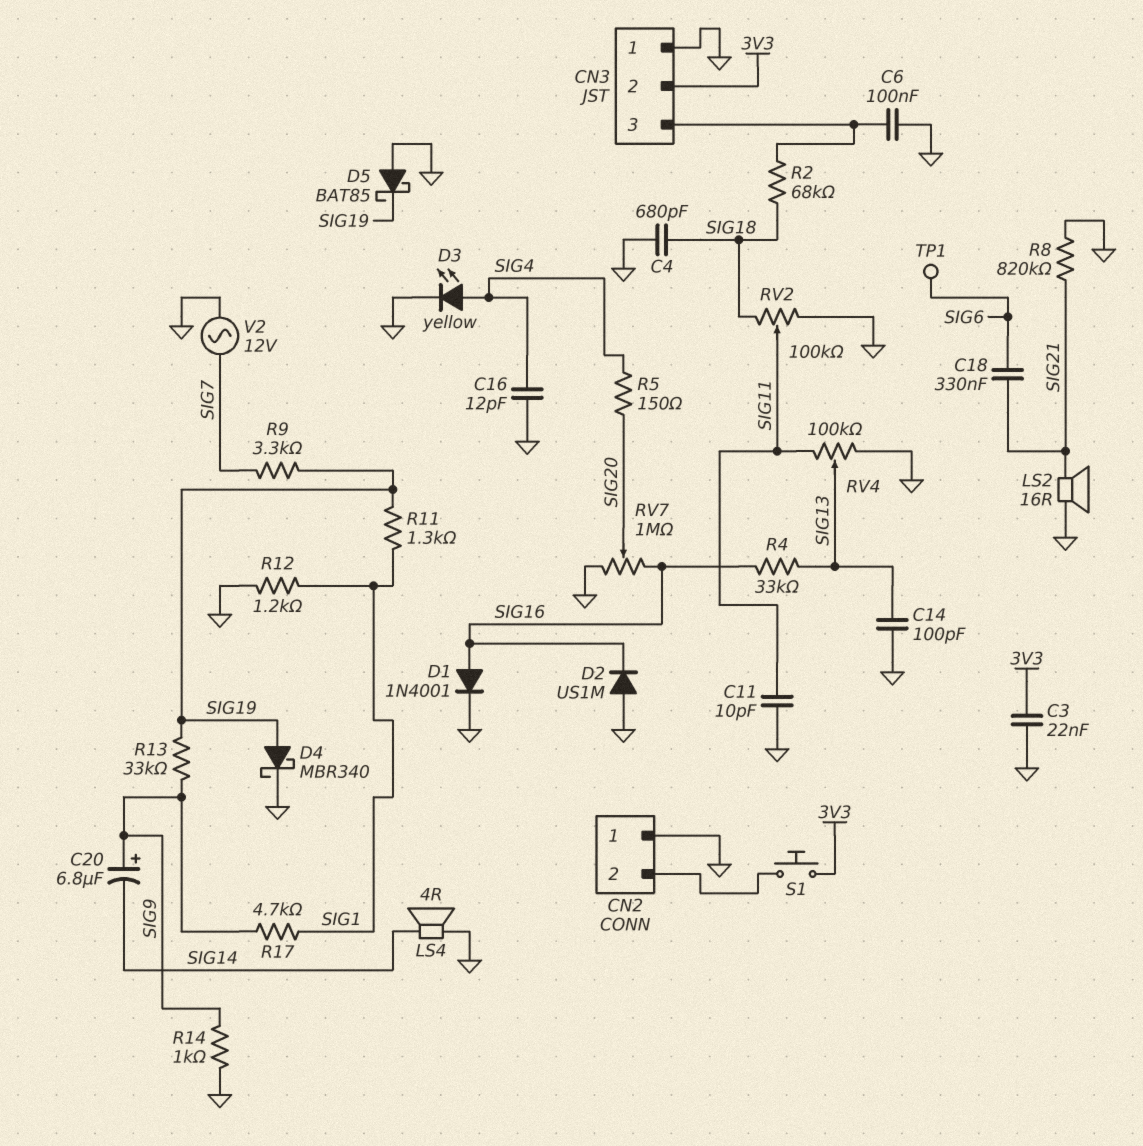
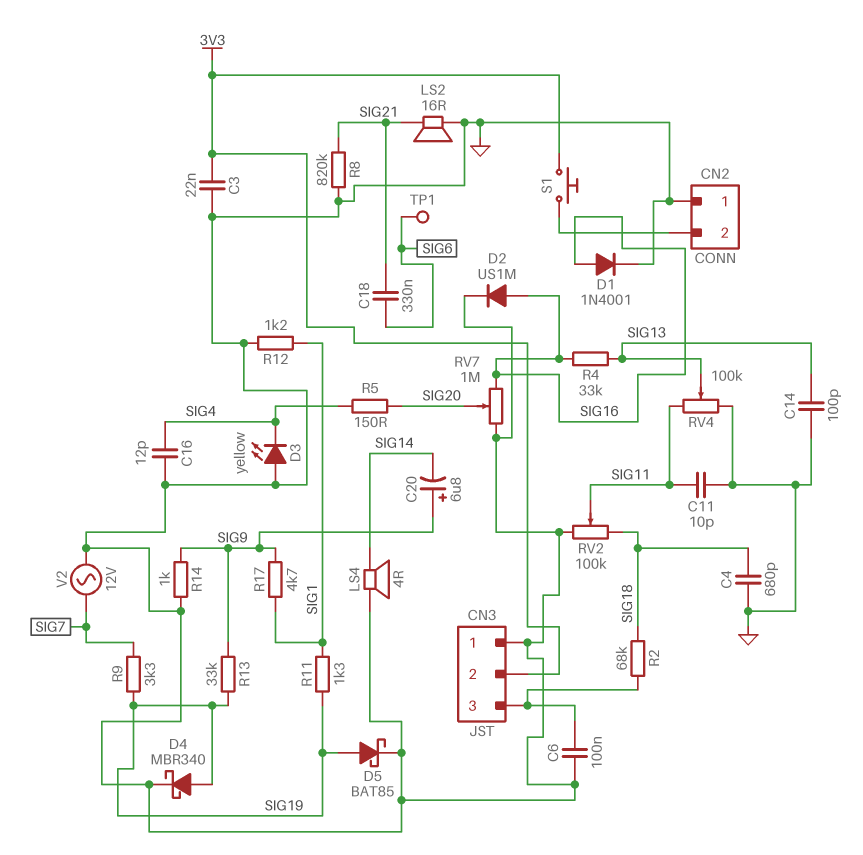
D2: diode US1M (A GND, K SIG16) -> diode US1M (A SIG16, K GND)
D3: LED yellow (A SIG4, K GND) -> LED yellow (A GND, K SIG4)
D5: schottky BAT85 (A GND, K SIG19) -> schottky BAT85 (A SIG19, K GND)

